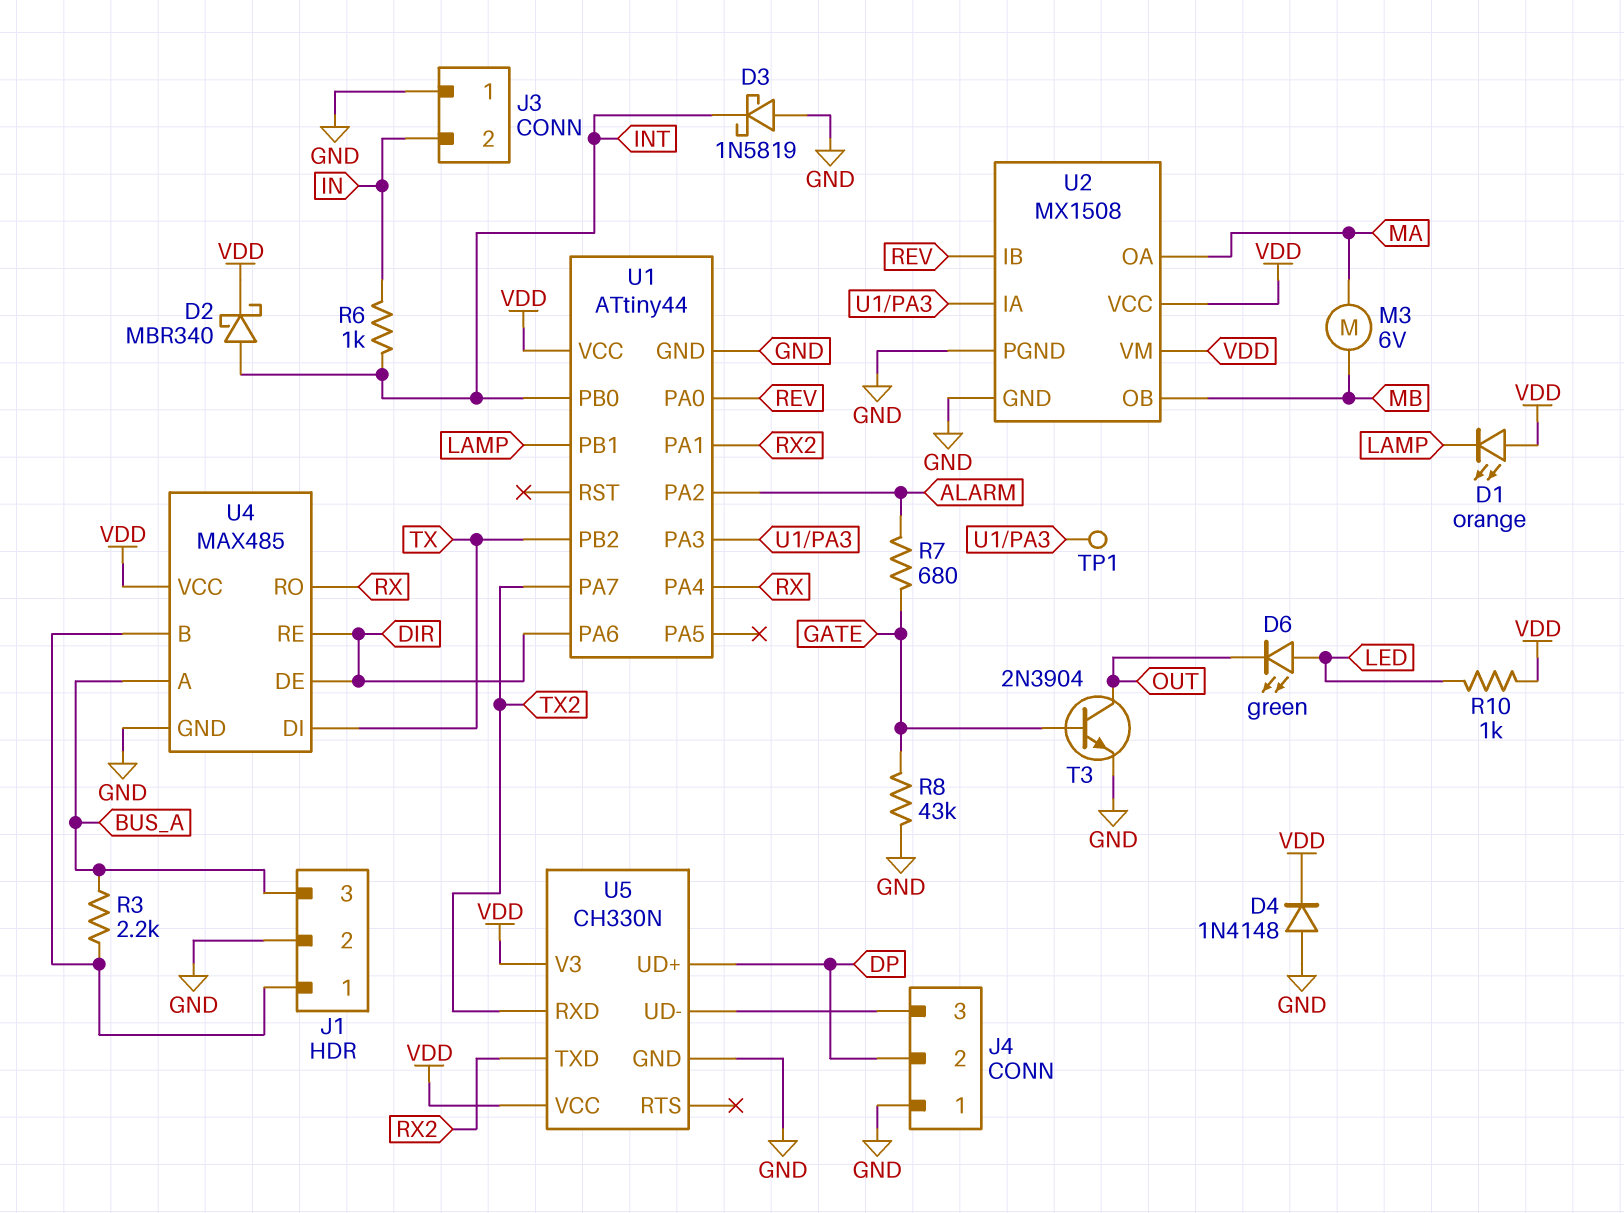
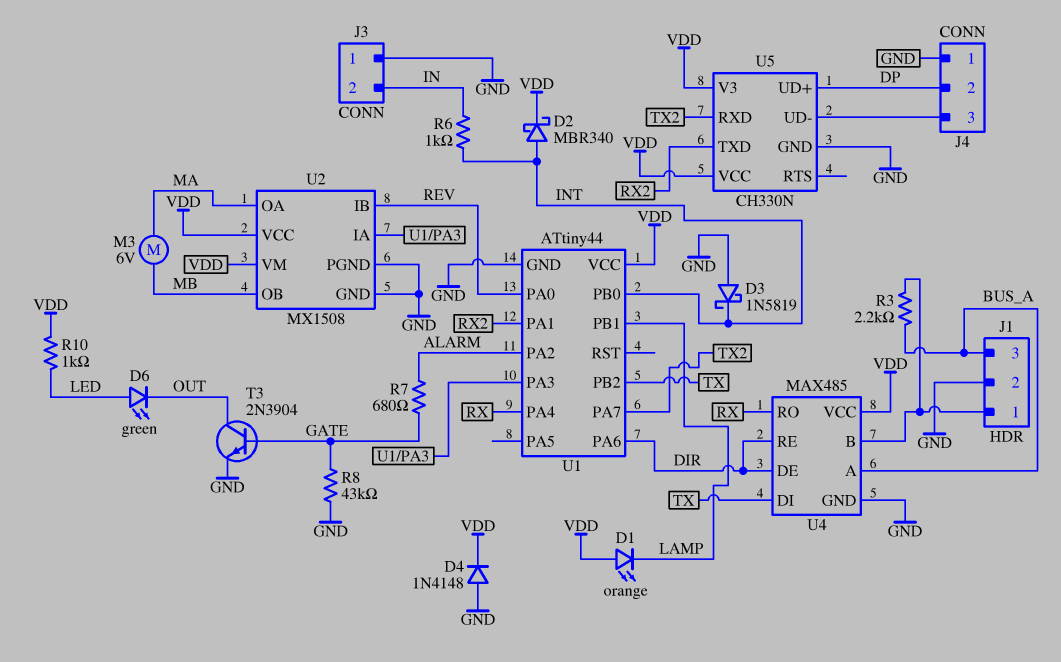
TP1: test point (U1/PA3) -> none

